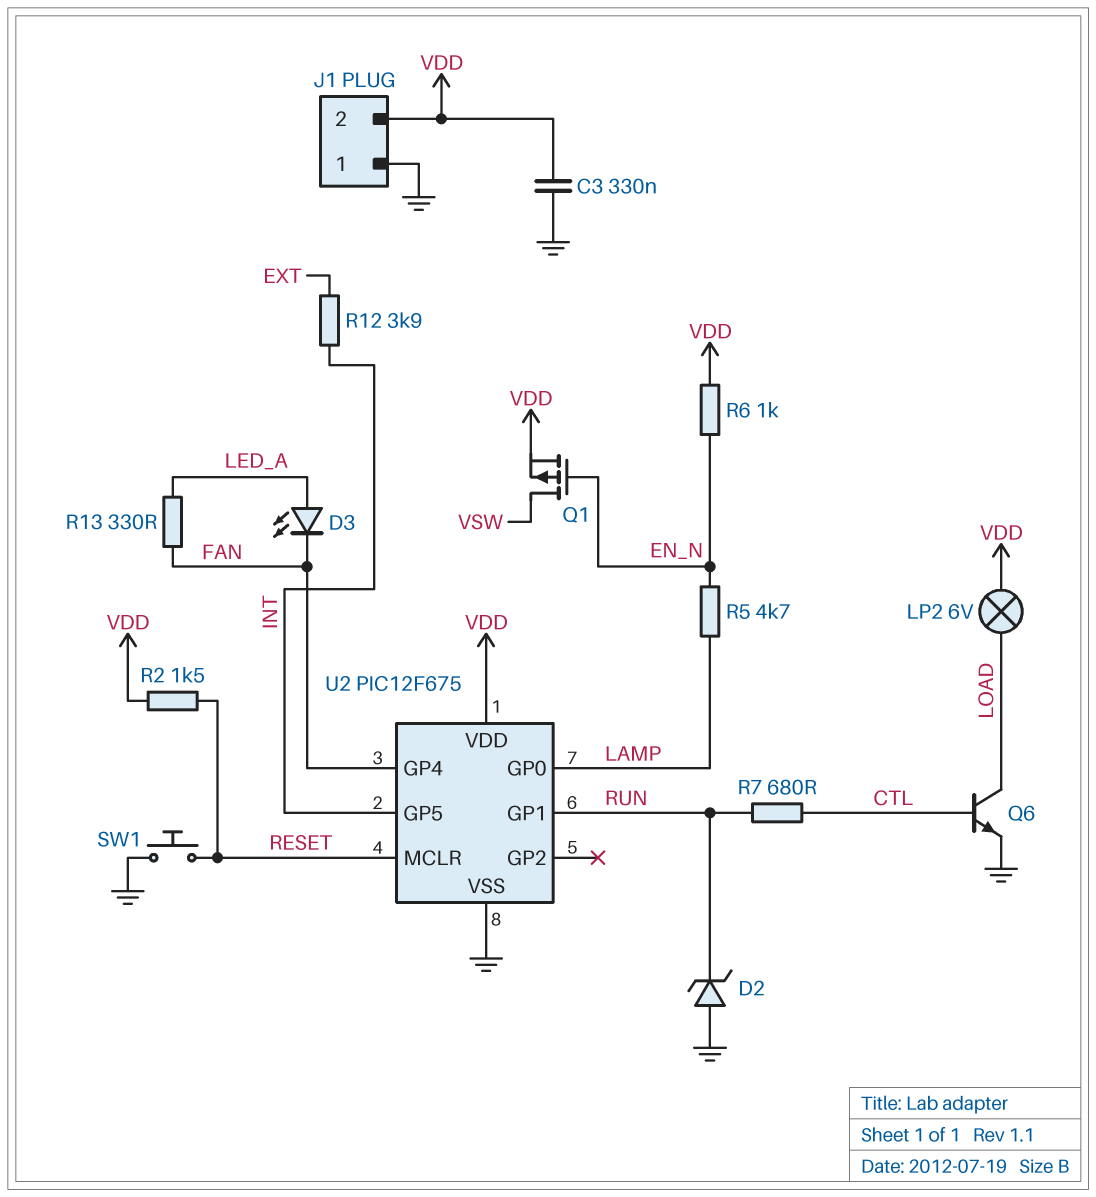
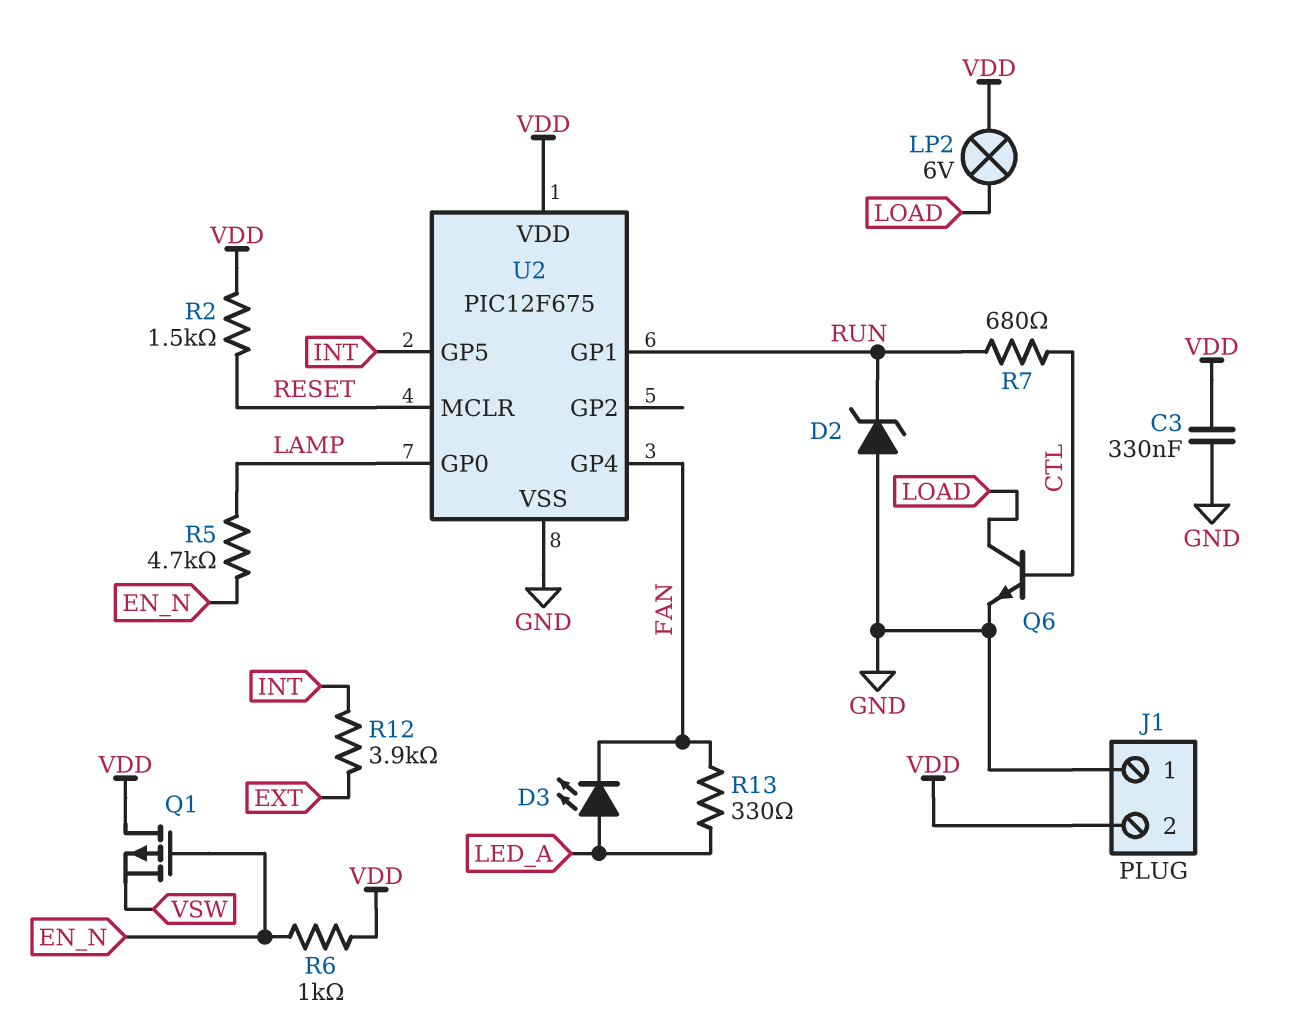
Q1: PMOS (G EN_N, D VSW, S VDD) -> PMOS (G EN_N, D VDD, S VSW)
SW1: button (GND, RESET) -> none

